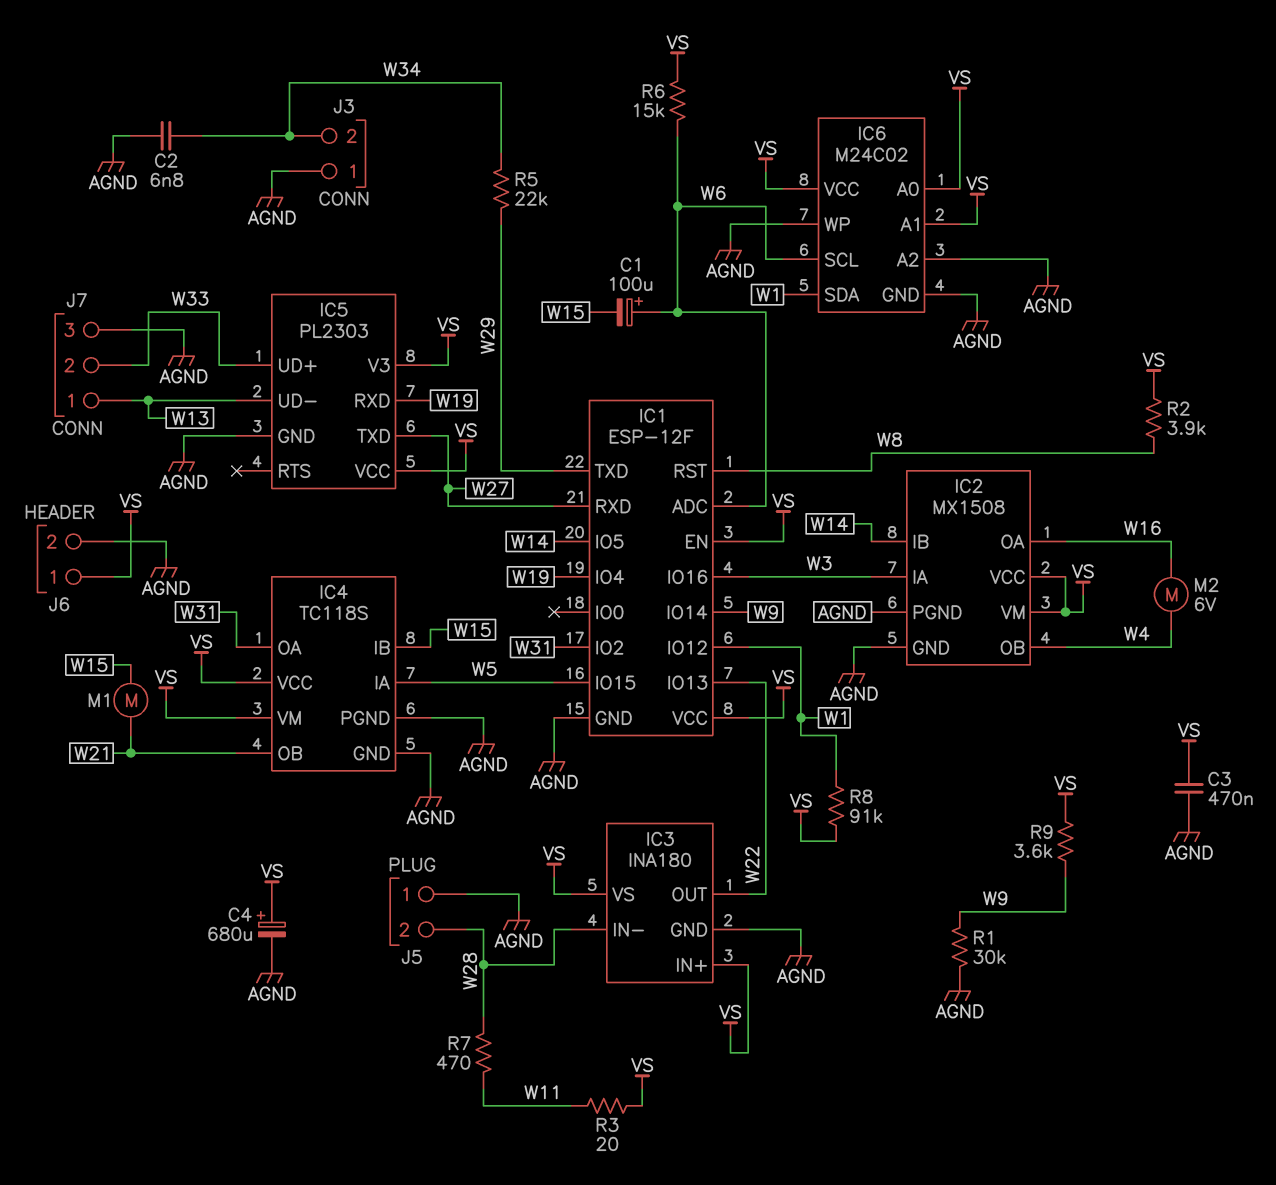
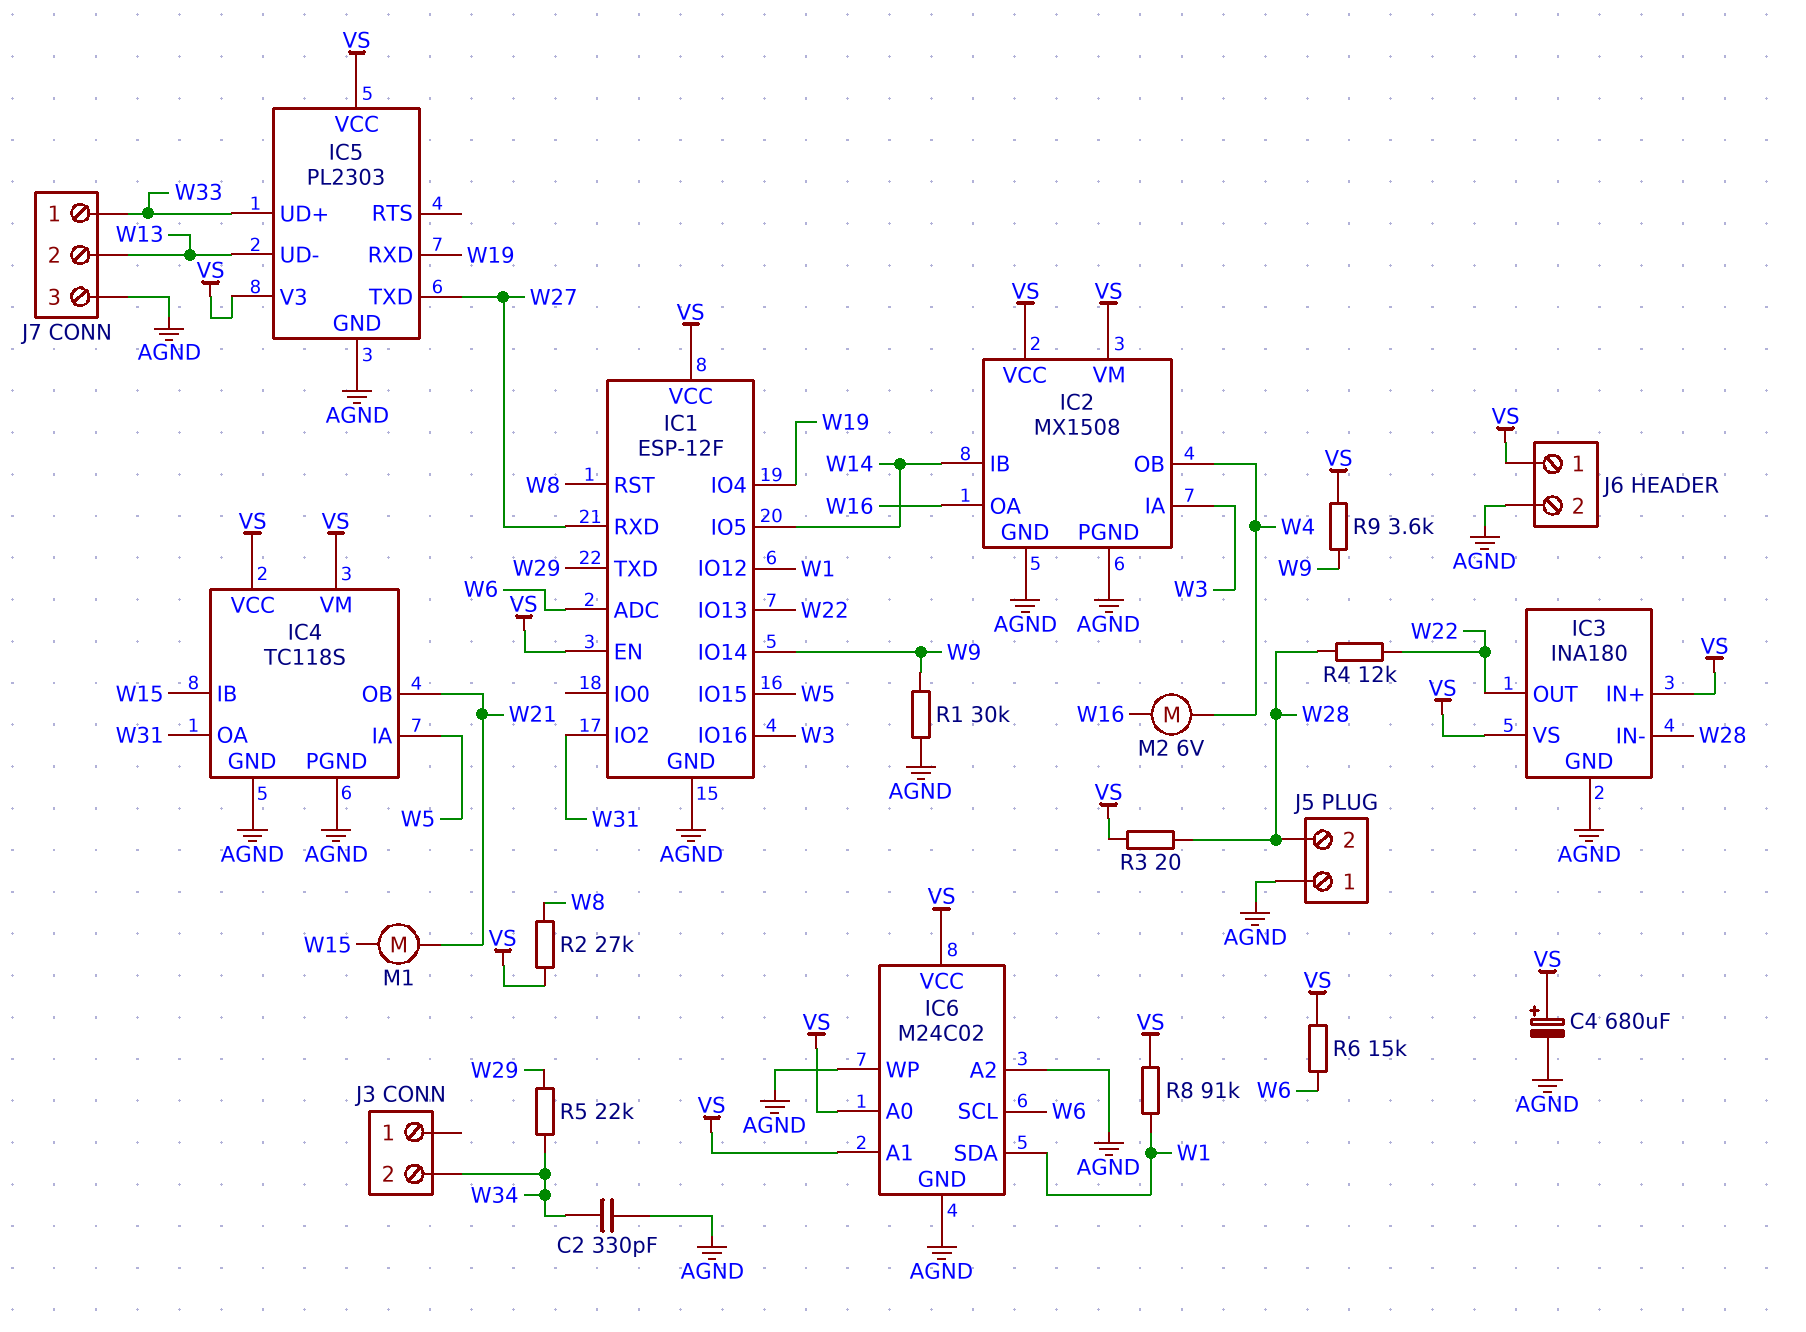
C1: 100uF (plus W6, minus W15) -> none
C2: 6.8nF (AGND, W34) -> 330pF (AGND, W34)
C3: 470nF (AGND, VS) -> none
J3 pin 1: AGND -> none
J7 pin 1: W13 -> W33
J7 pin 2: W33 -> W13
R2: 3.9k (VS, W8) -> 27k (VS, W8)
R3: 20 (VS, W11) -> 20 (VS, W28)
R4: none -> 12k (W22, W28)
R7: 470 (W11, W28) -> none

